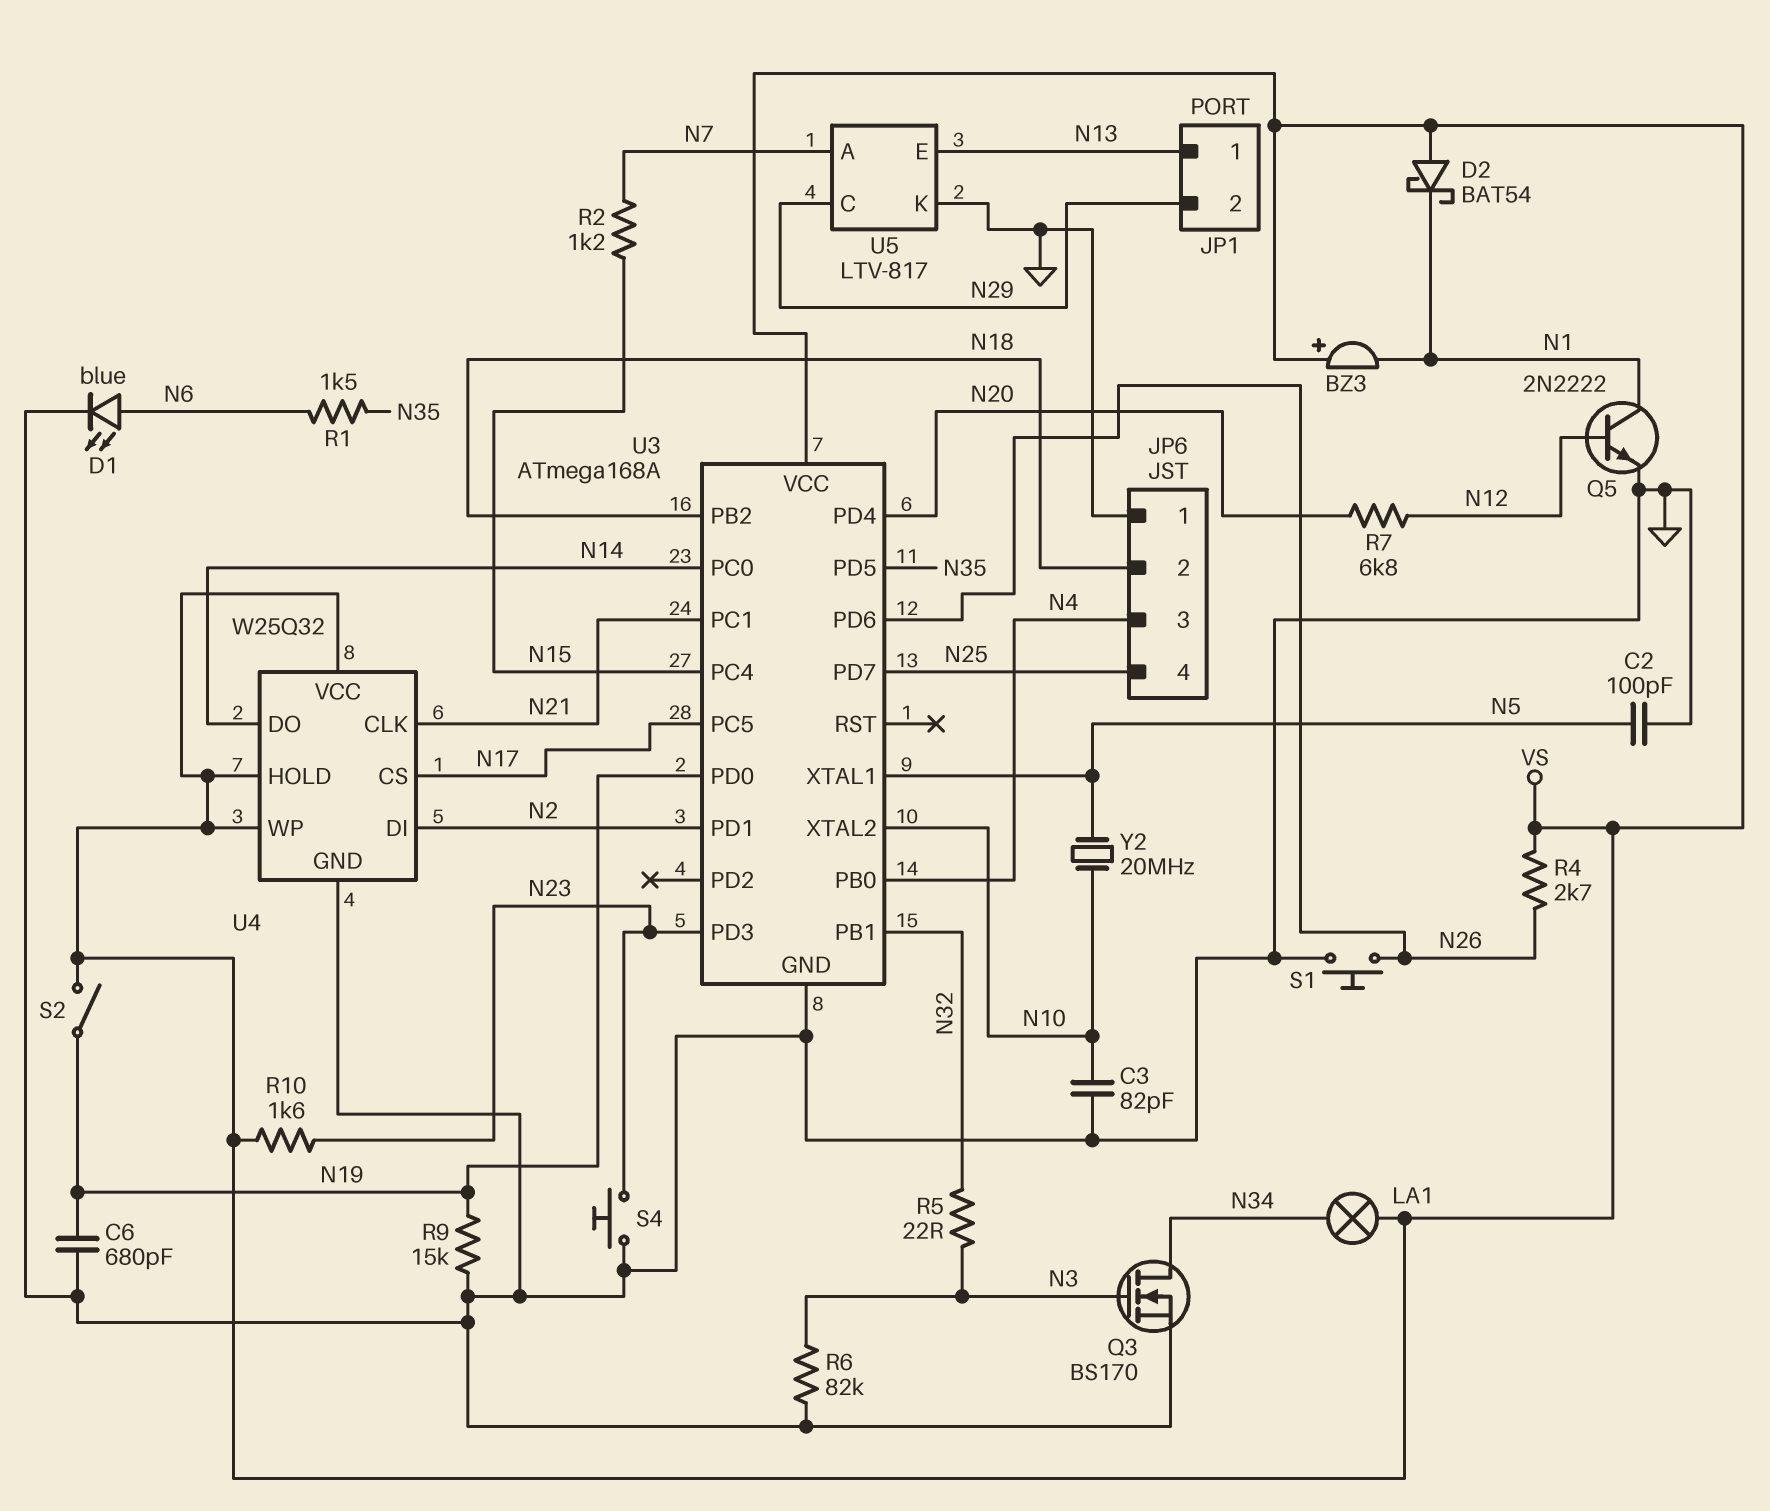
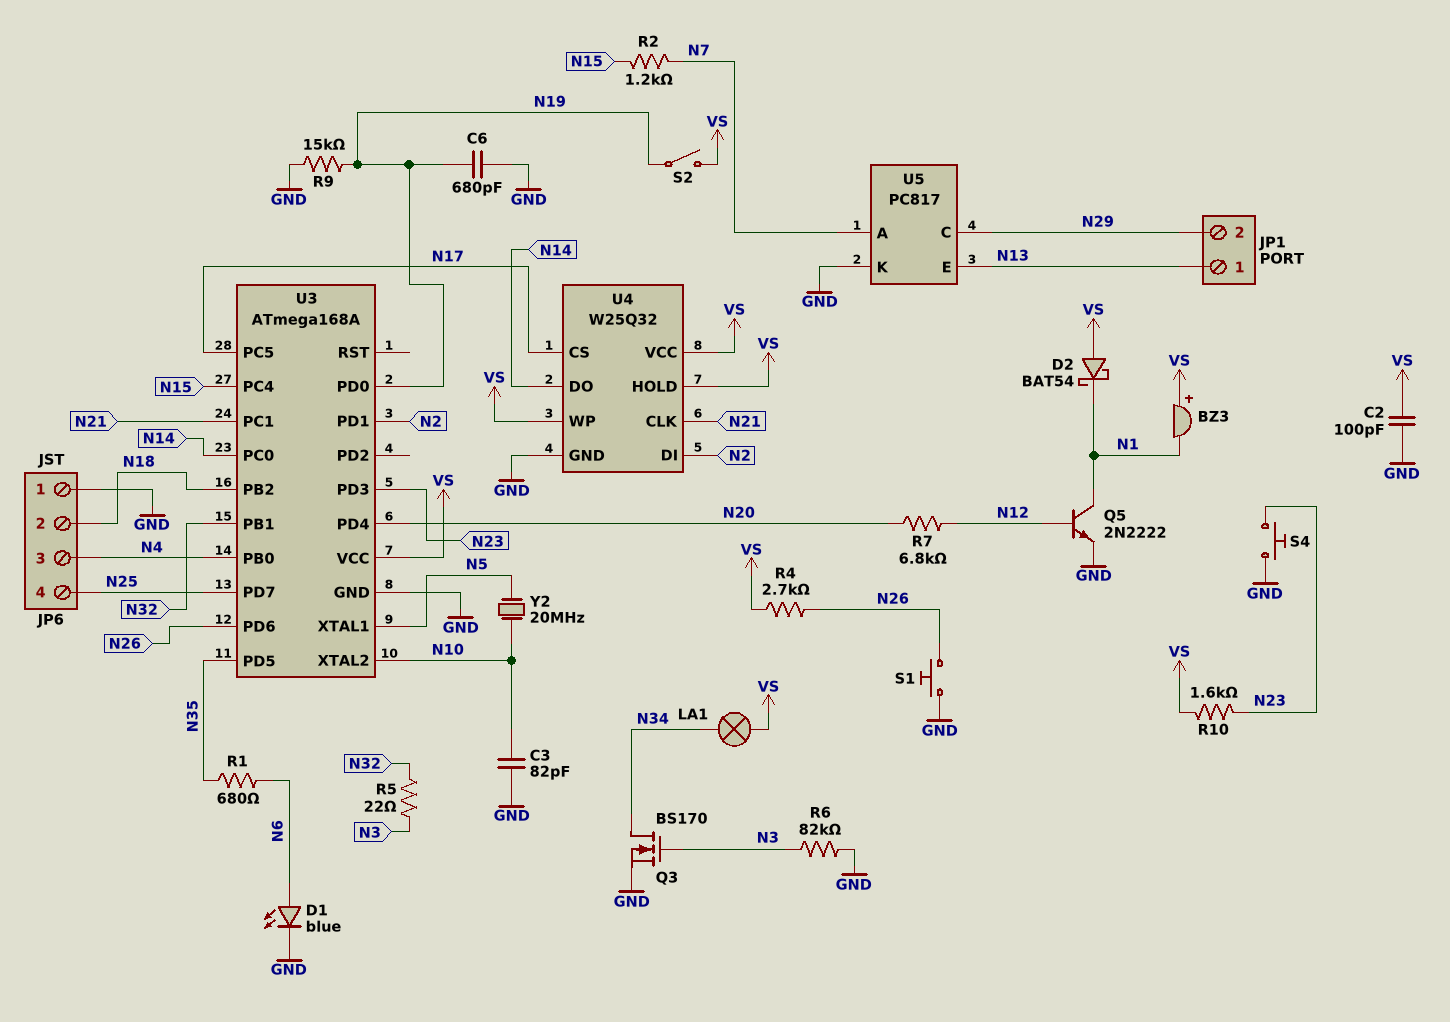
C2: 100pF (GND, N5) -> 100pF (GND, VS)
R1: 1.5k (N6, N35) -> 680 (N6, N35)
U5: LTV-817 -> PC817

